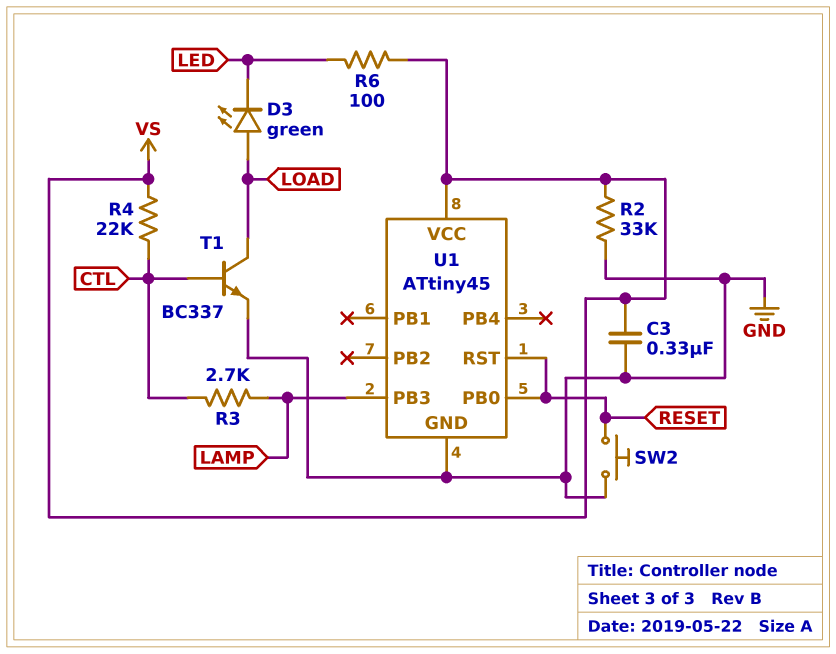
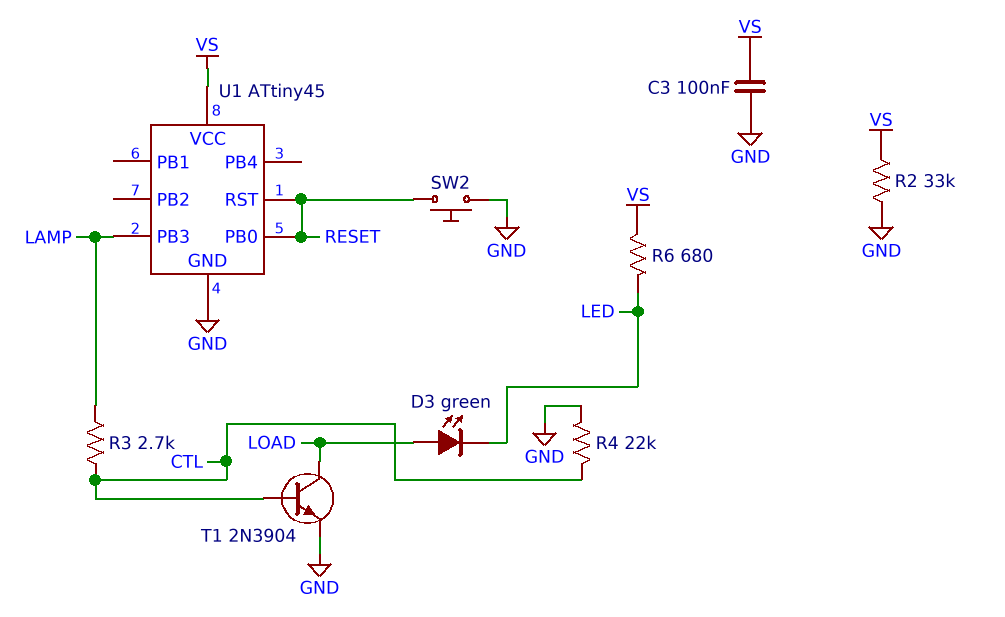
C3: 330nF (GND, VS) -> 100nF (GND, VS)
R4: 22k (CTL, VS) -> 22k (CTL, GND)
R6: 100 (LED, VS) -> 680 (LED, VS)
T1: NPN BC337 (B CTL, C LOAD, E GND) -> NPN 2N3904 (B CTL, C LOAD, E GND)

